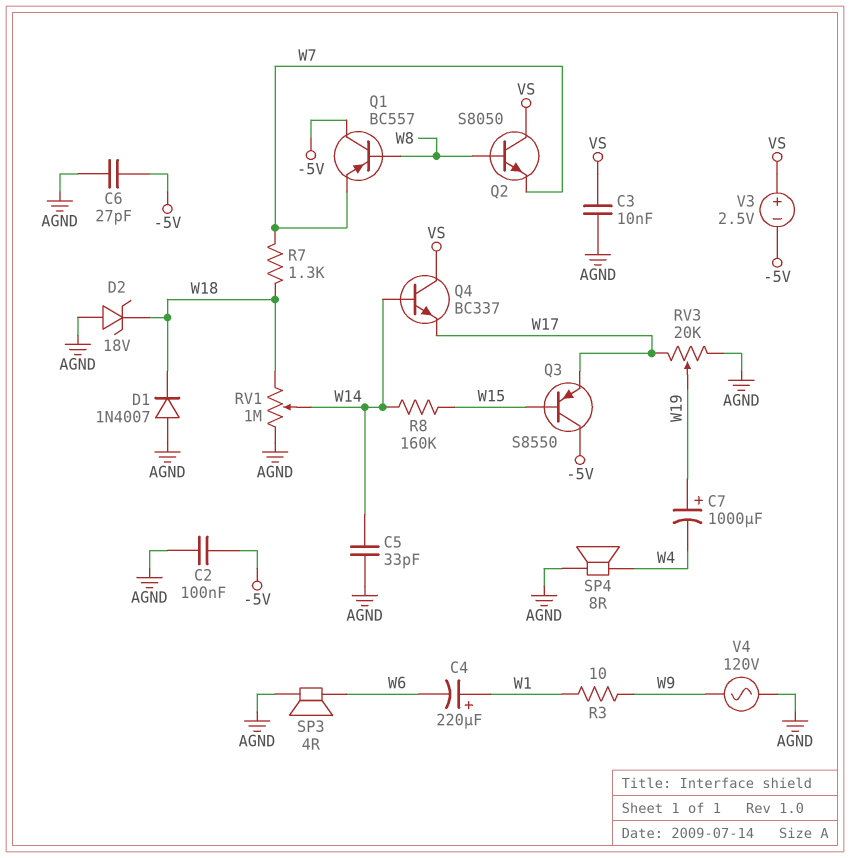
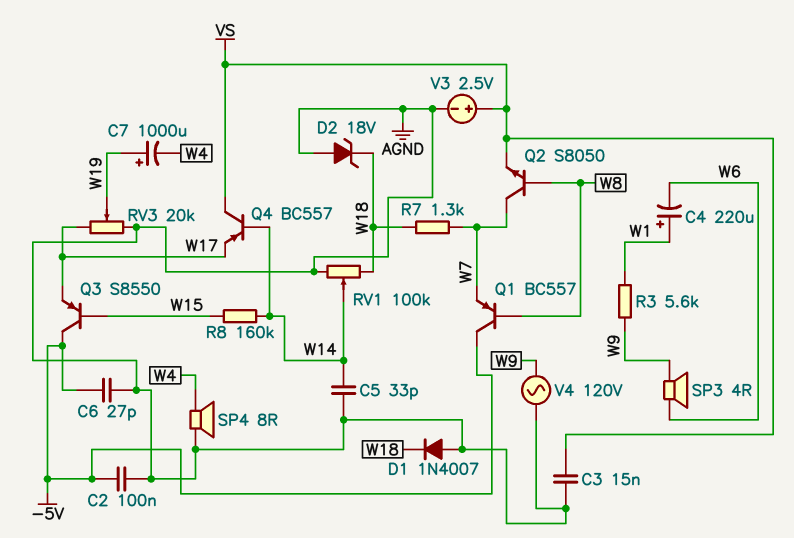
C3: 10nF (AGND, VS) -> 15nF (AGND, VS)
Q2: NPN S8050 (B W8, C VS, E W7) -> NPN S8050 (B W8, C W7, E VS)
Q4: NPN BC337 (B W14, C VS, E W17) -> PNP BC557 (B W14, C VS, E W17)
R3: 10 (W1, W9) -> 5.6k (W1, W9)
RV1: 1M (AGND, W18, wiper W14) -> 100k (AGND, W18, wiper W14)
SP3: speaker 4R (AGND, W6) -> speaker 4R (W6, W9)
V3: 2.5V (plus VS, minus -5V) -> 2.5V (plus VS, minus AGND)

